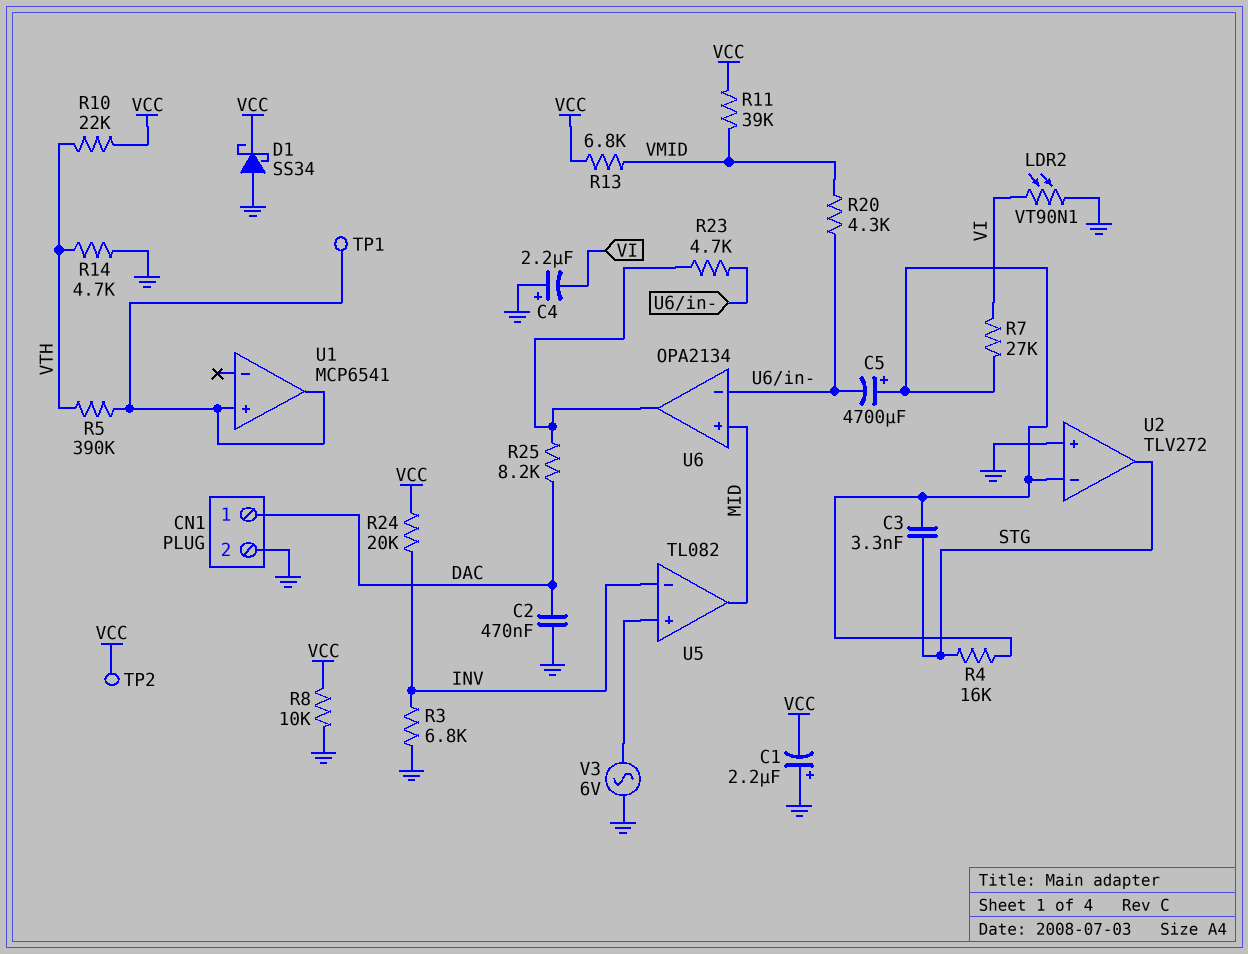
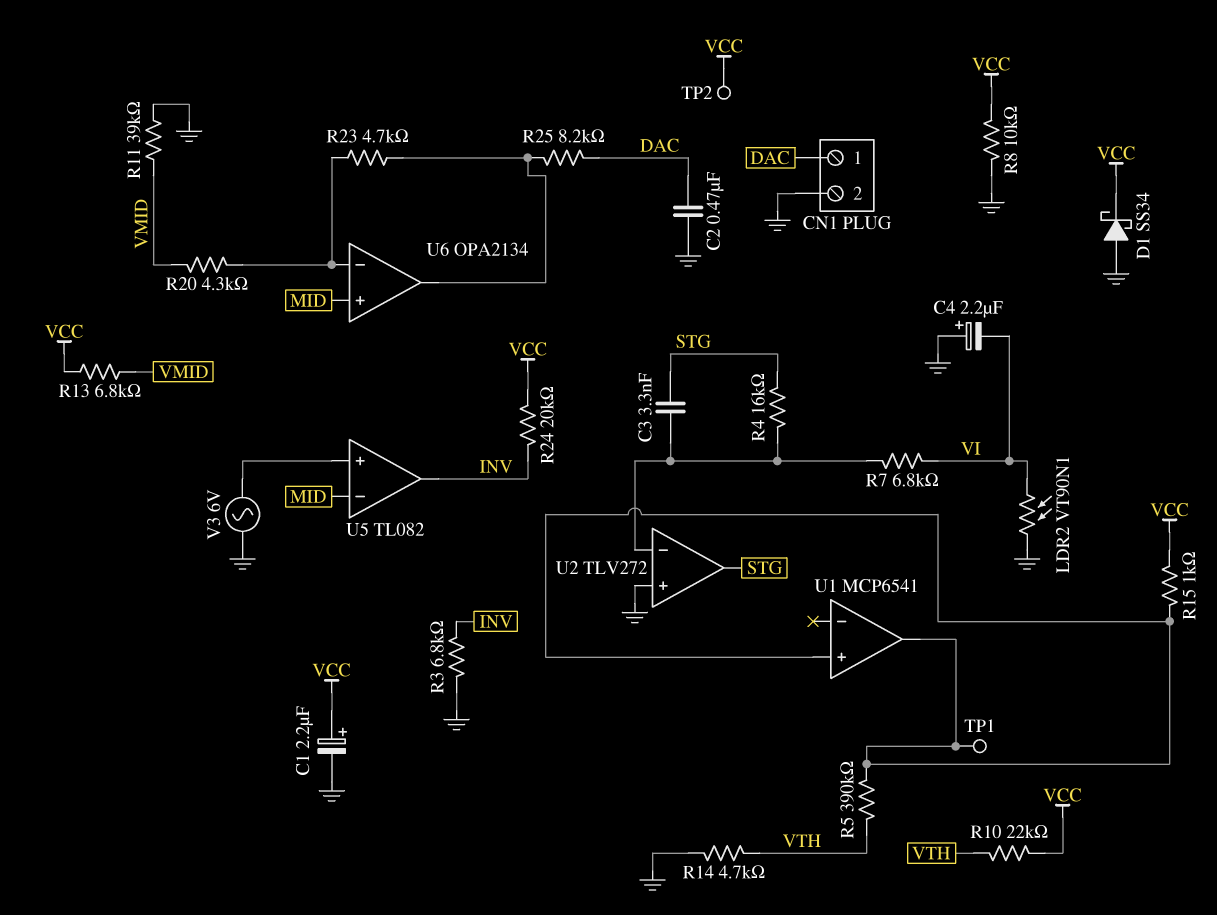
C1: 2.2uF (plus GND, minus VCC) -> 2.2uF (plus VCC, minus GND)
C5: 4700uF (plus U2/in-, minus U6/in-) -> none
R7: 27k (U2/in-, VI) -> 6.8k (U2/in-, VI)
R11: 39k (VCC, VMID) -> 39k (GND, VMID)
R15: none -> 1k (U1/in+, VCC)
U5 pin in-: INV -> MID
U5 pin out: MID -> INV

